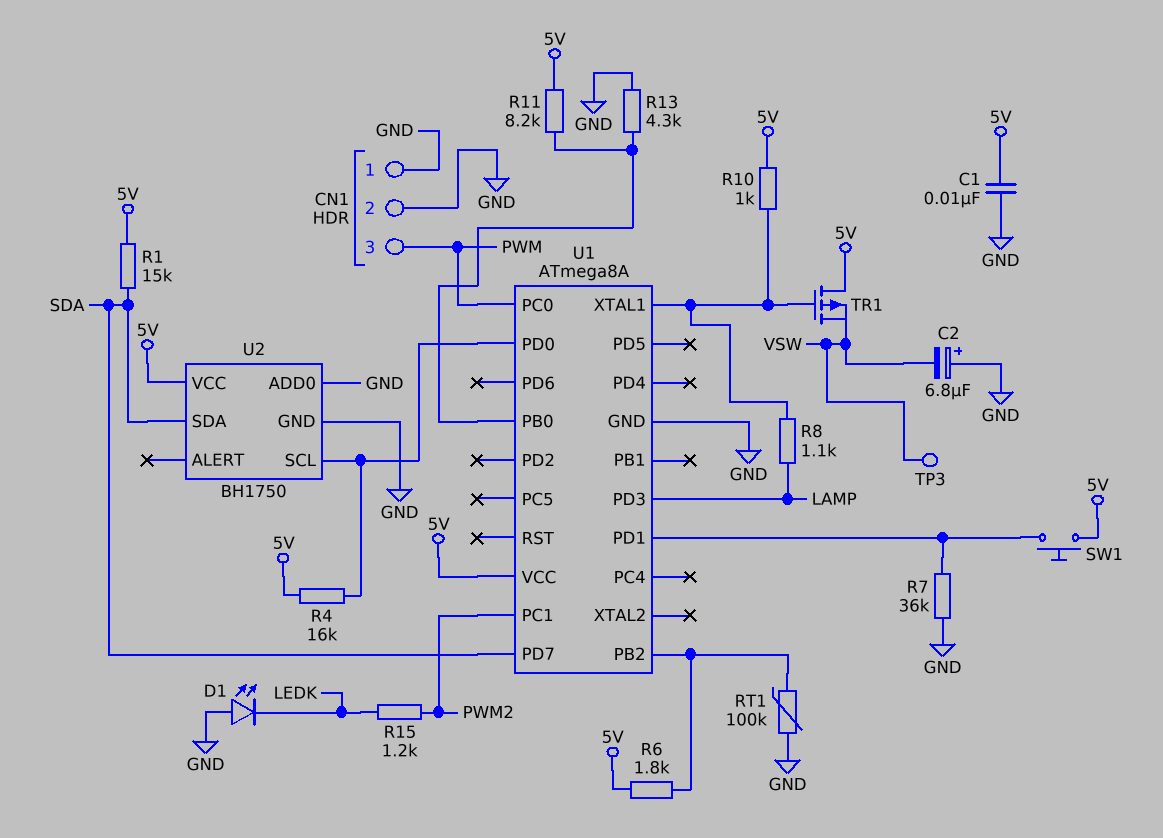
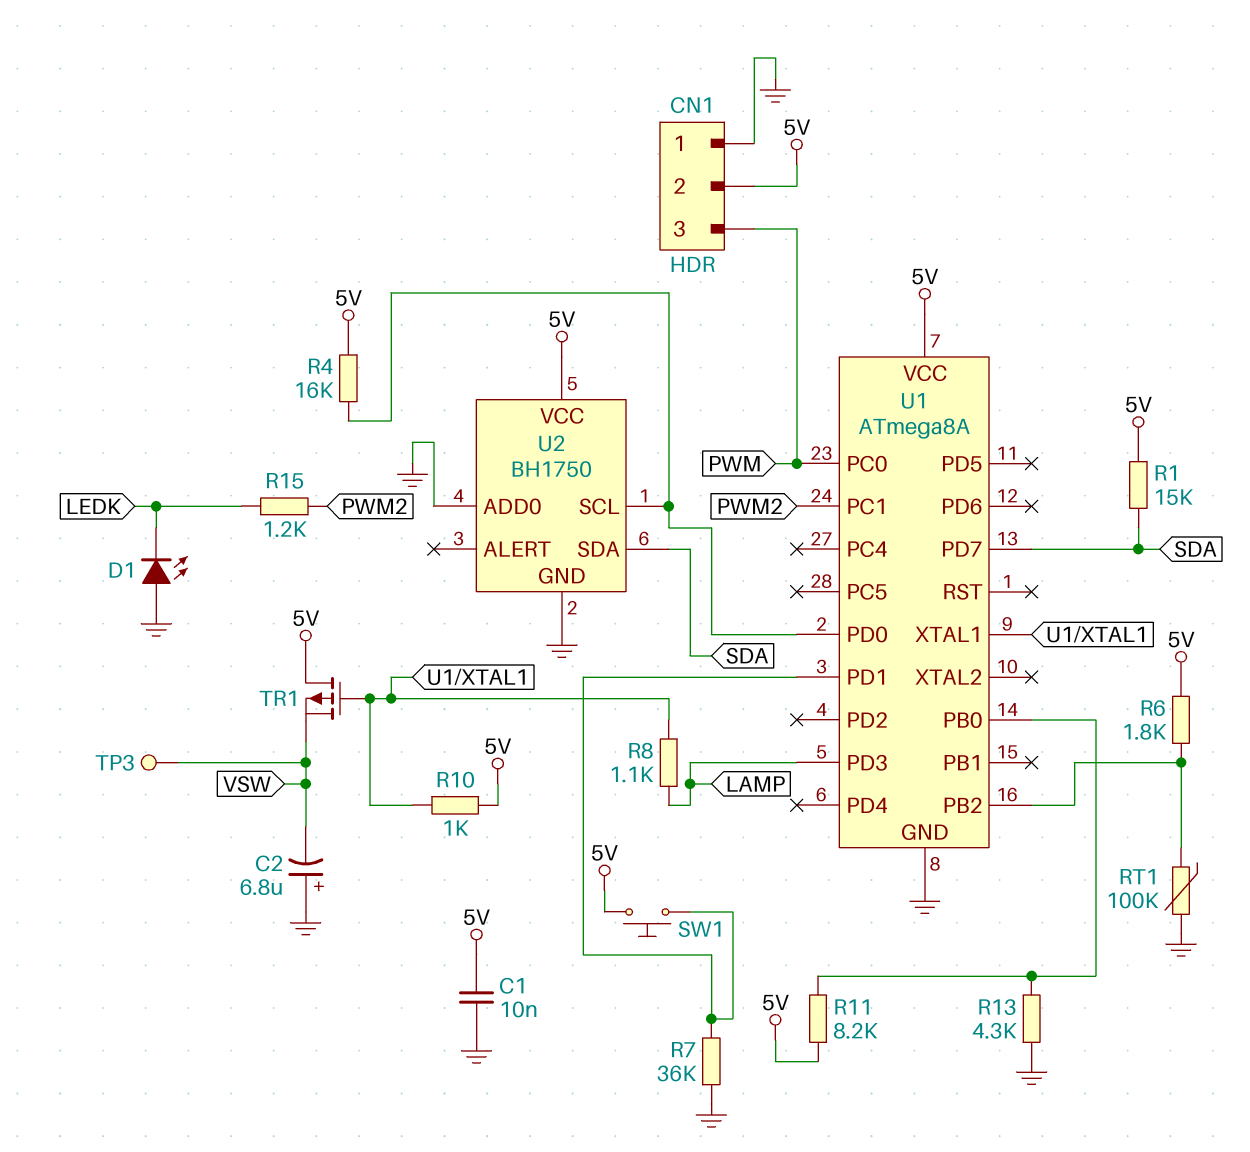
CN1 pin 2: GND -> 5V

